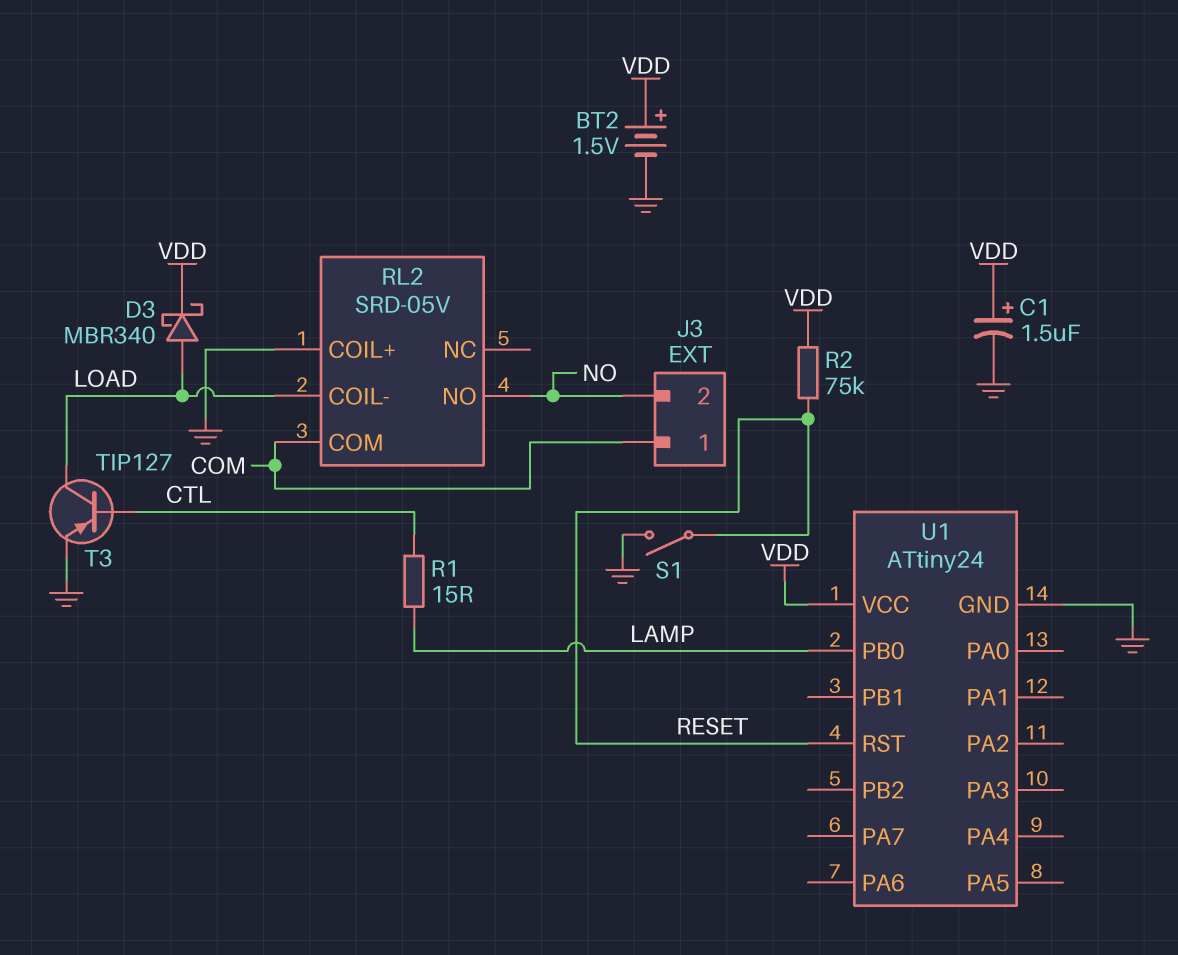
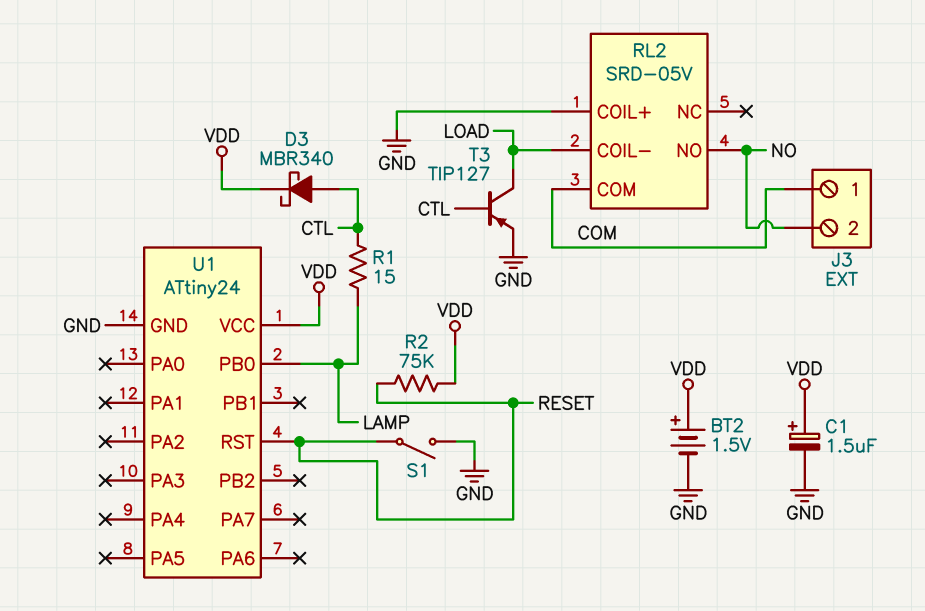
D3: schottky MBR340 (A LOAD, K VDD) -> schottky MBR340 (A CTL, K VDD)

